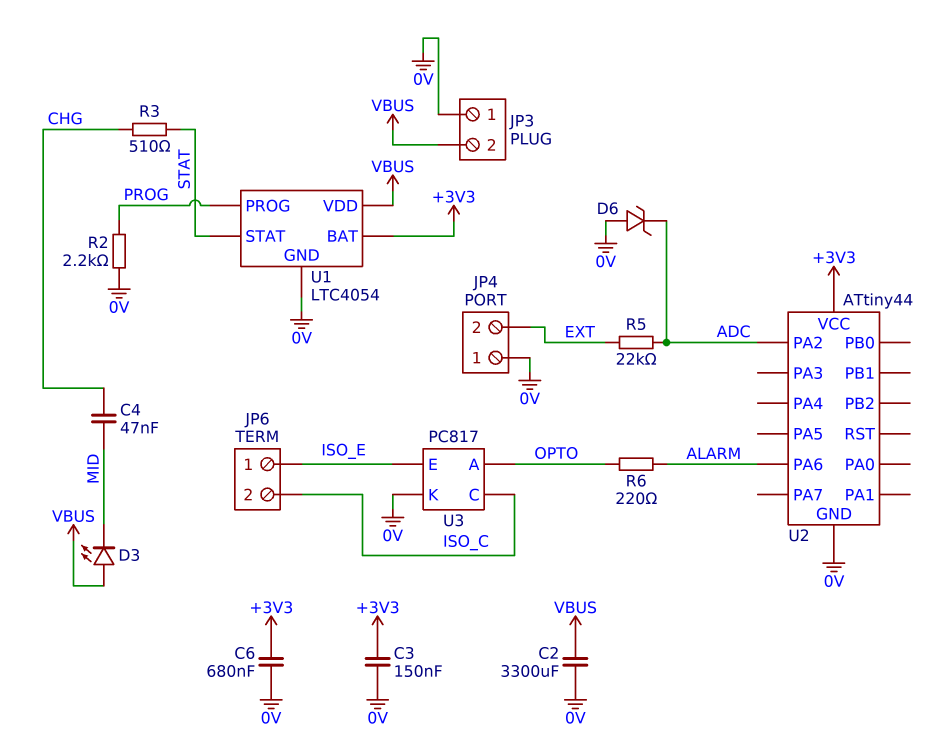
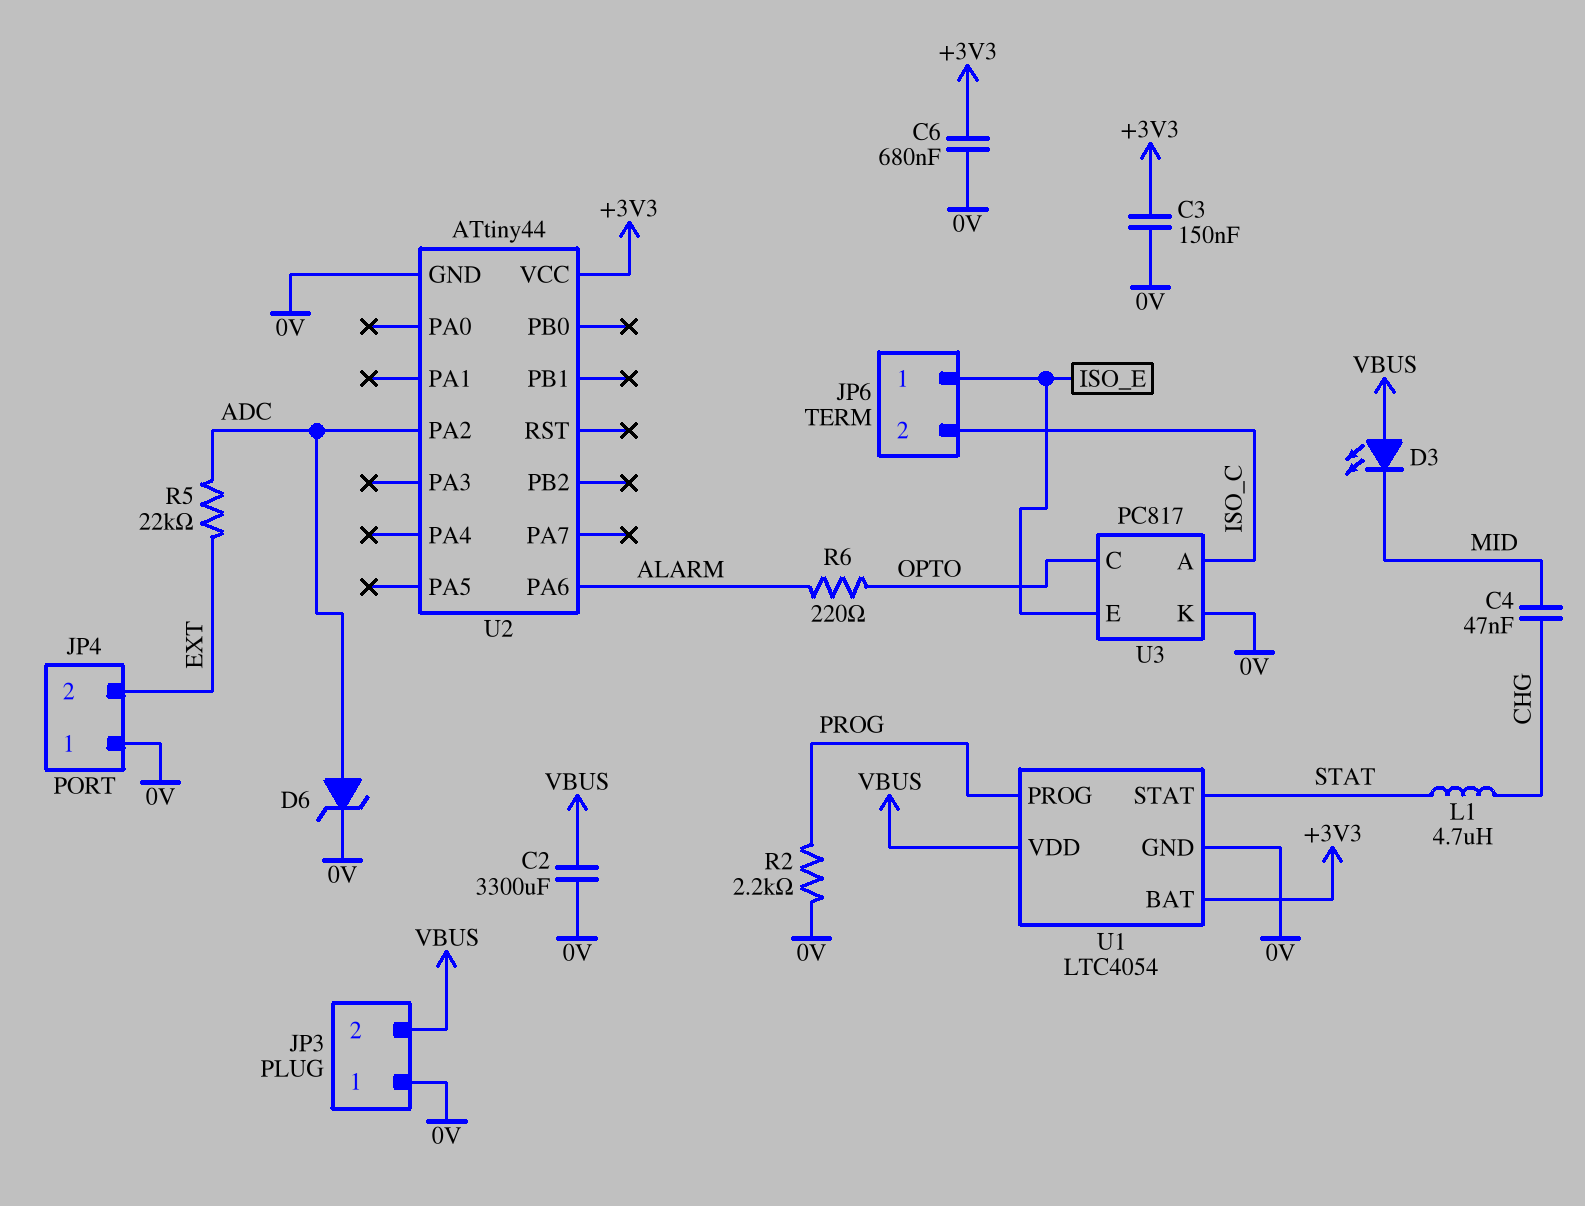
D6: zener (A 0V, K ADC) -> zener (A ADC, K 0V)
L1: none -> 4.7uH (CHG, STAT)
R3: 510 (CHG, STAT) -> none
U3 pin A: OPTO -> ISO_C
U3 pin C: ISO_C -> OPTO

